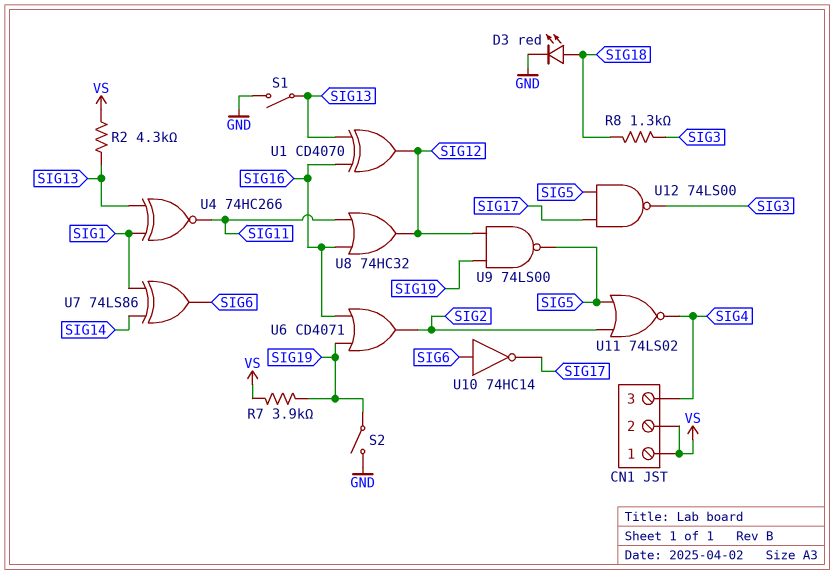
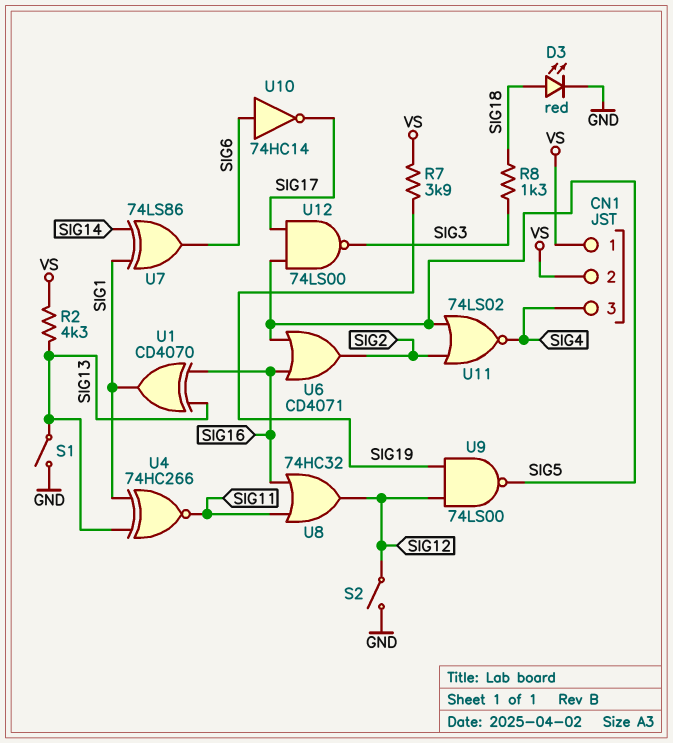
S2: switch (GND, SIG19) -> switch (GND, SIG12)
U1: XOR CD4070 (in SIG13, in SIG16, out SIG12) -> XOR CD4070 (in SIG13, in SIG16, out SIG1)
U6: OR CD4071 (in SIG16, in SIG19, out SIG2) -> OR CD4071 (in SIG5, in SIG16, out SIG2)

